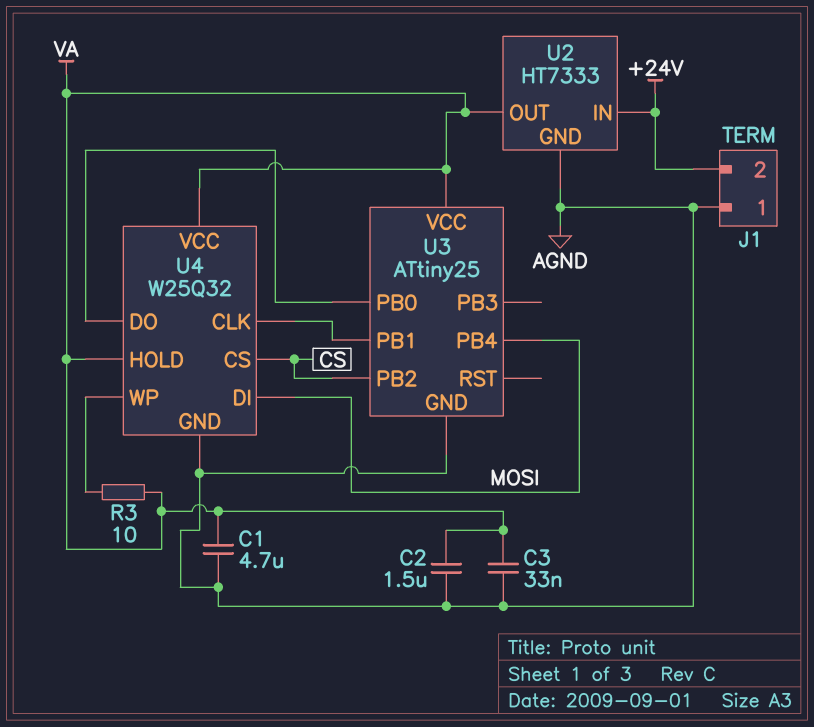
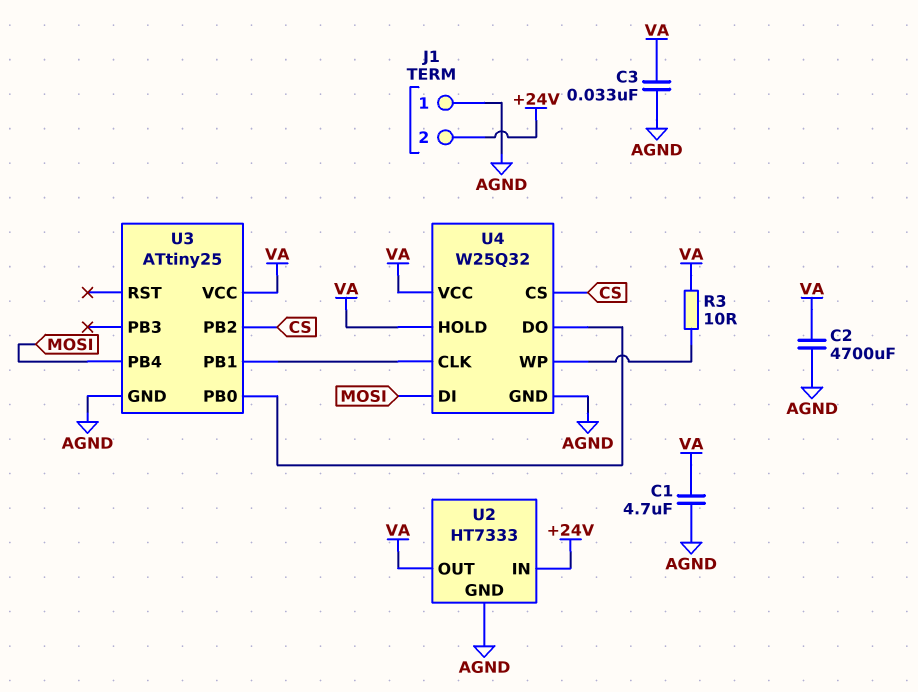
C2: 1.5uF (AGND, VA) -> 4700uF (AGND, VA)

